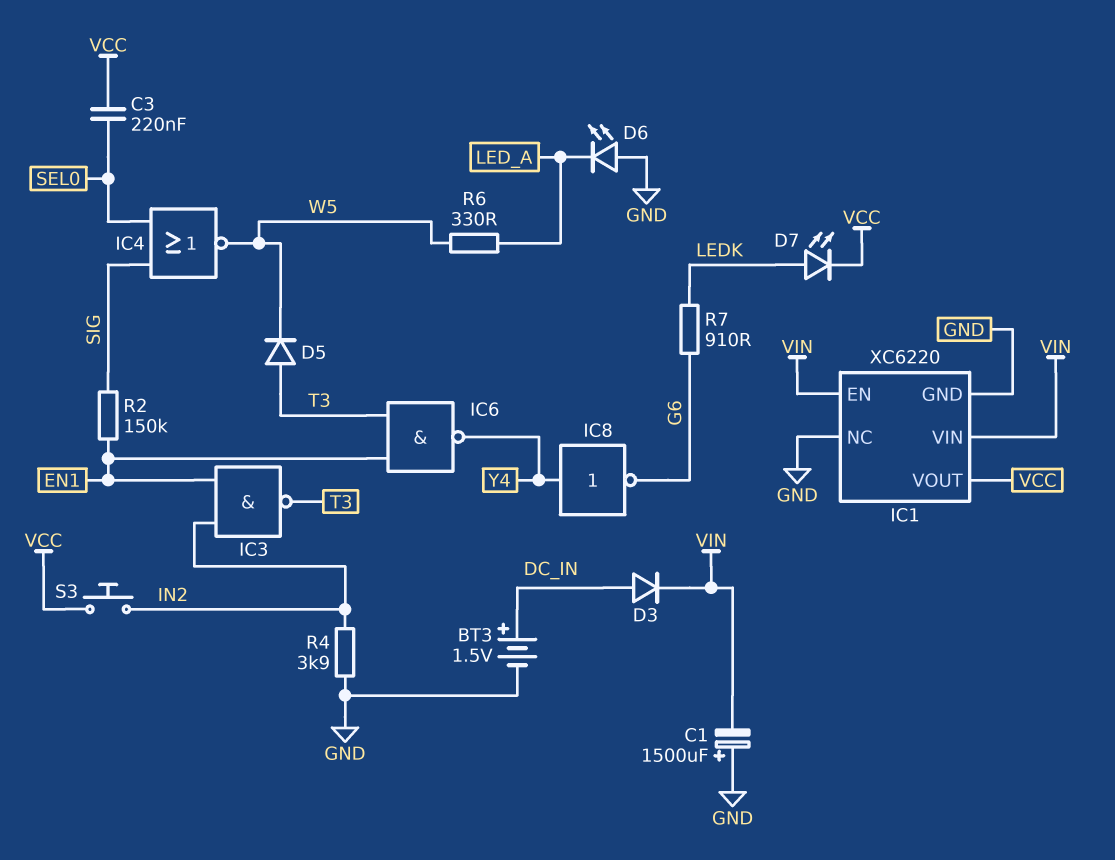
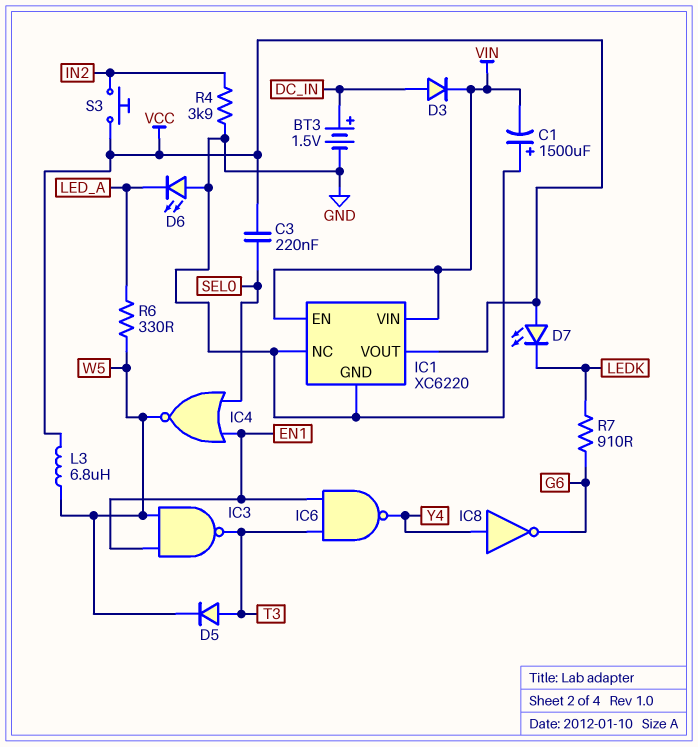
D7: LED (A LEDK, K VCC) -> LED (A VCC, K LEDK)
IC3: NAND (in EN1, in IN2, out T3) -> NAND (in EN1, in W5, out T3)
IC4: NOR (in SEL0, in SIG, out W5) -> NOR (in EN1, in SEL0, out W5)
L3: none -> 6.8uH (VCC, W5)
R2: 150k (EN1, SIG) -> none

